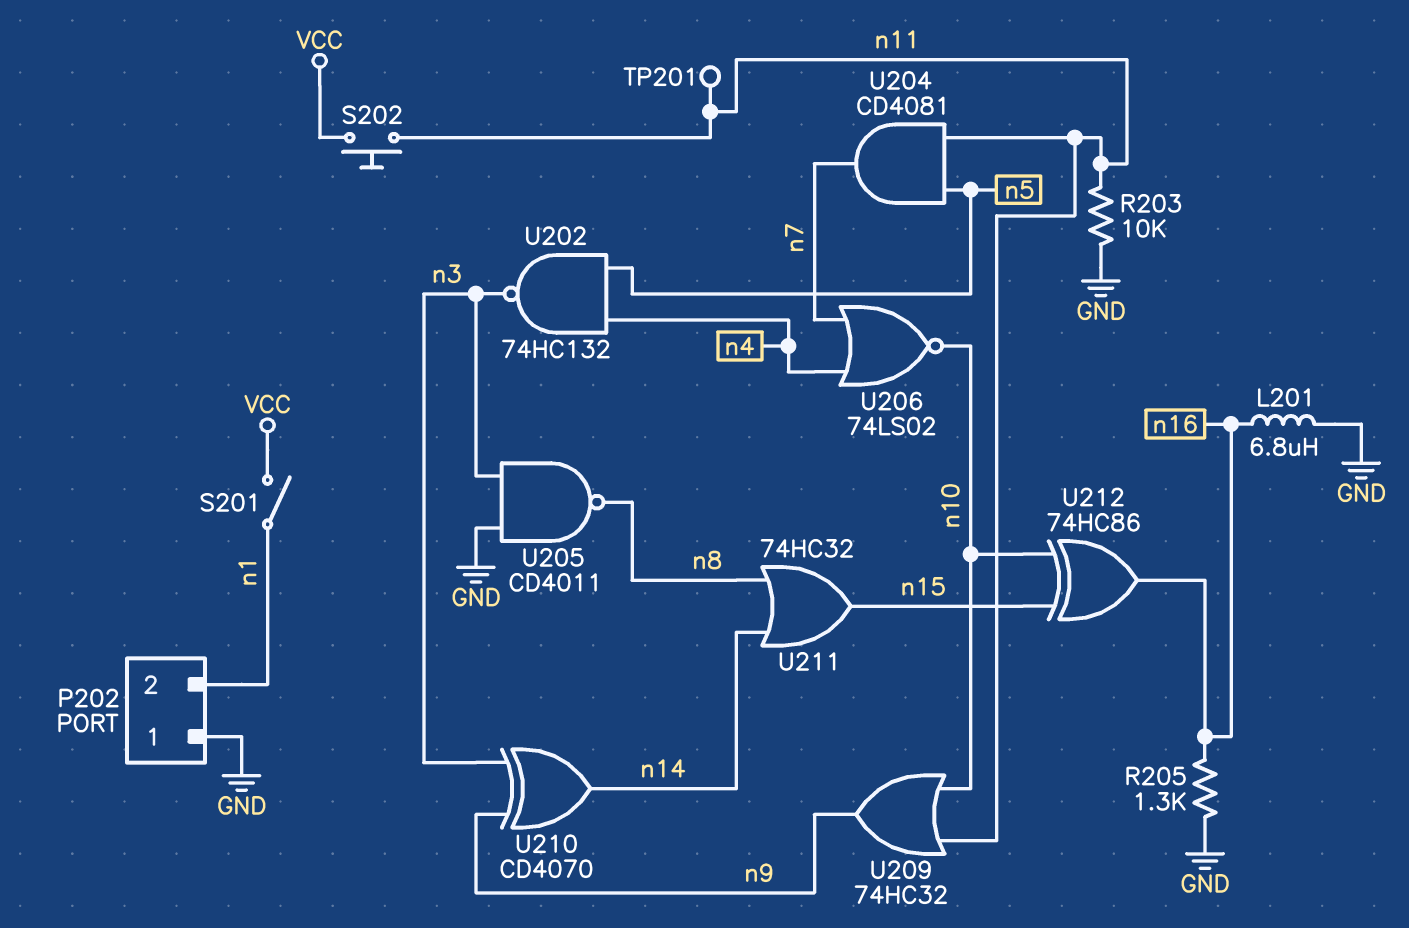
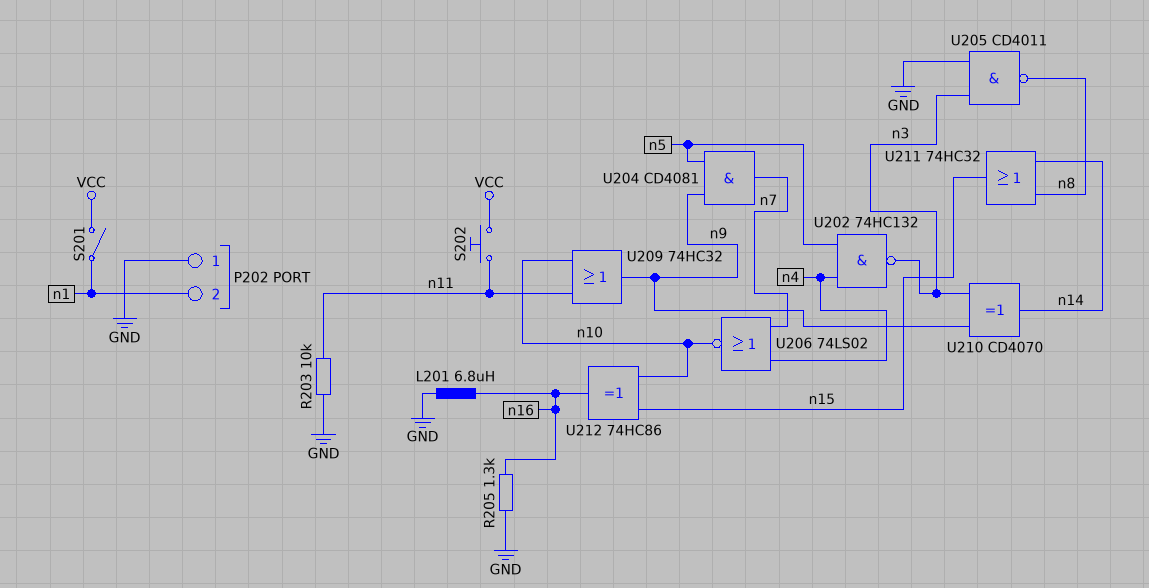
TP201: test point (n11) -> none
U204: AND CD4081 (in n5, in n11, out n7) -> AND CD4081 (in n5, in n9, out n7)

